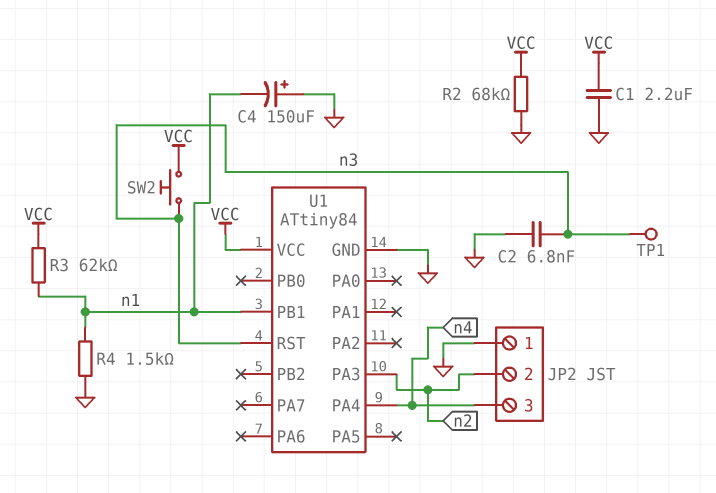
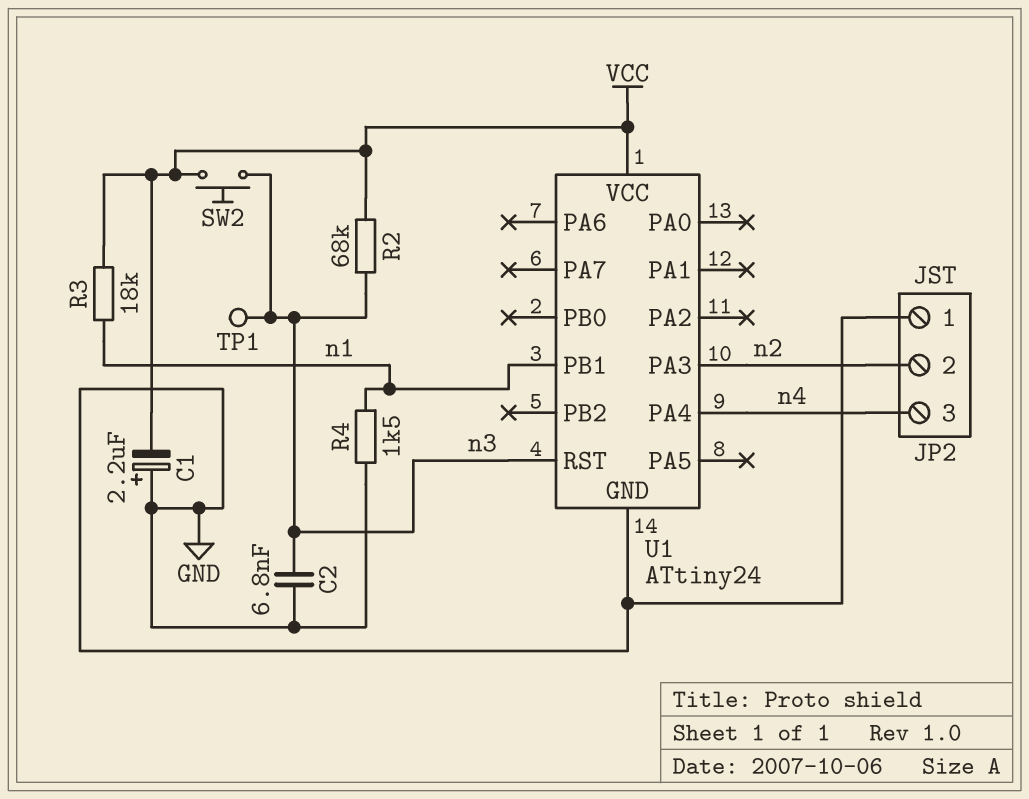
C1: 2.2uF (GND, VCC) -> 2.2uF (plus GND, minus VCC)
C4: 150uF (plus GND, minus n1) -> none
R2: 68k (GND, VCC) -> 68k (VCC, n3)
R3: 62k (VCC, n1) -> 18k (VCC, n1)
U1: ATtiny84 -> ATtiny24

